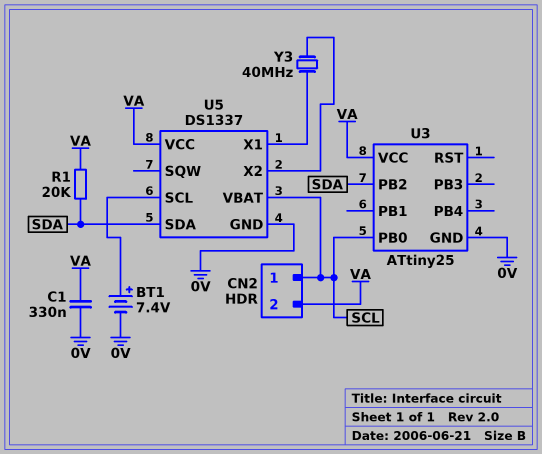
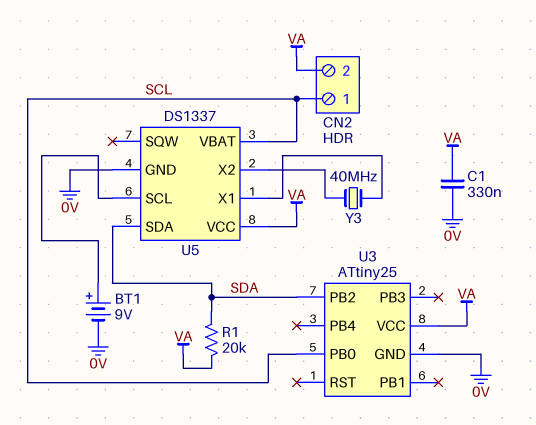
BT1: 7.4V (plus U5/SCL, minus 0V) -> 9V (plus U5/SCL, minus 0V)

